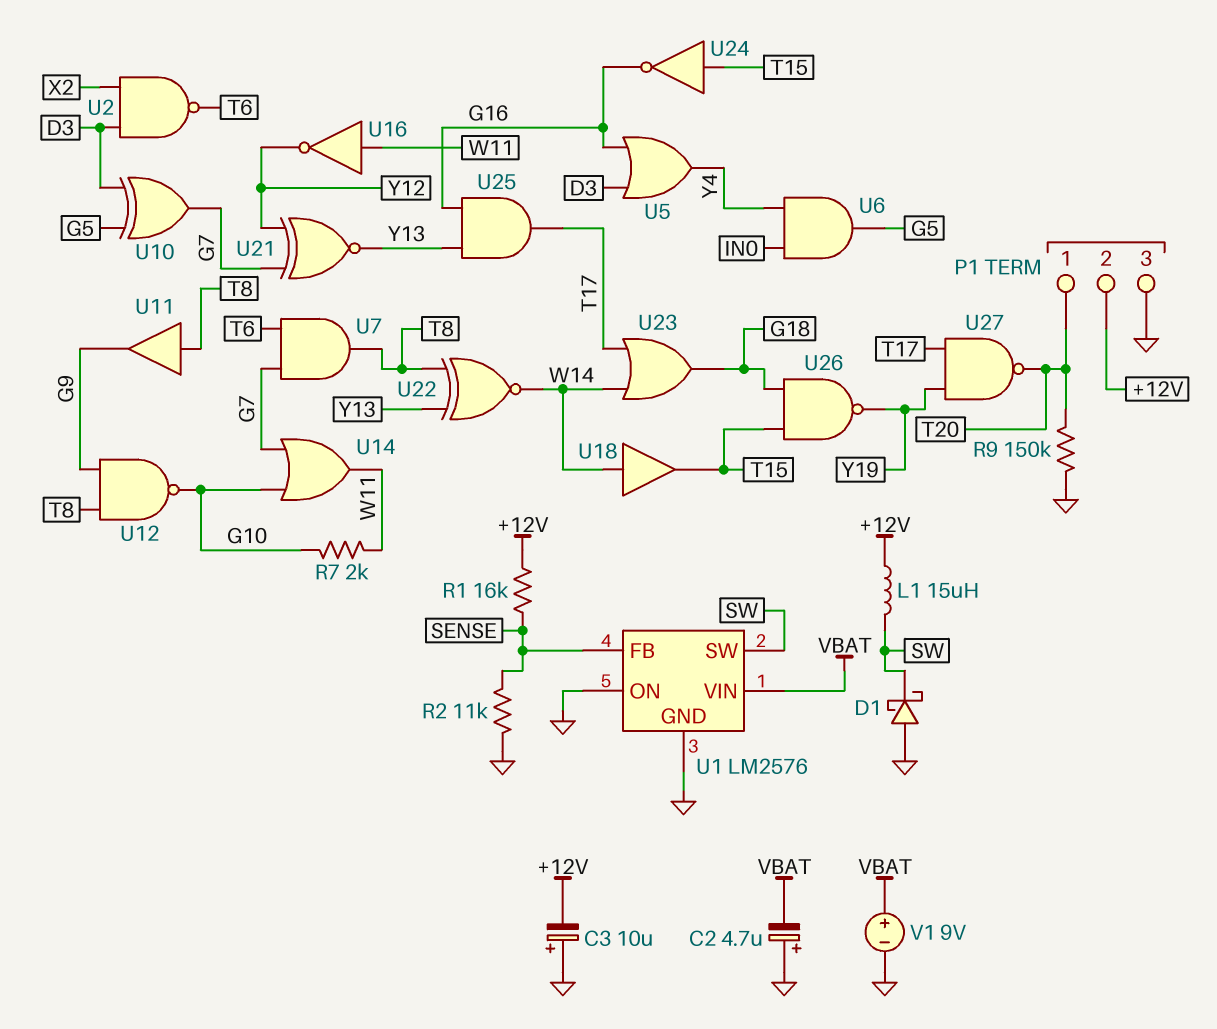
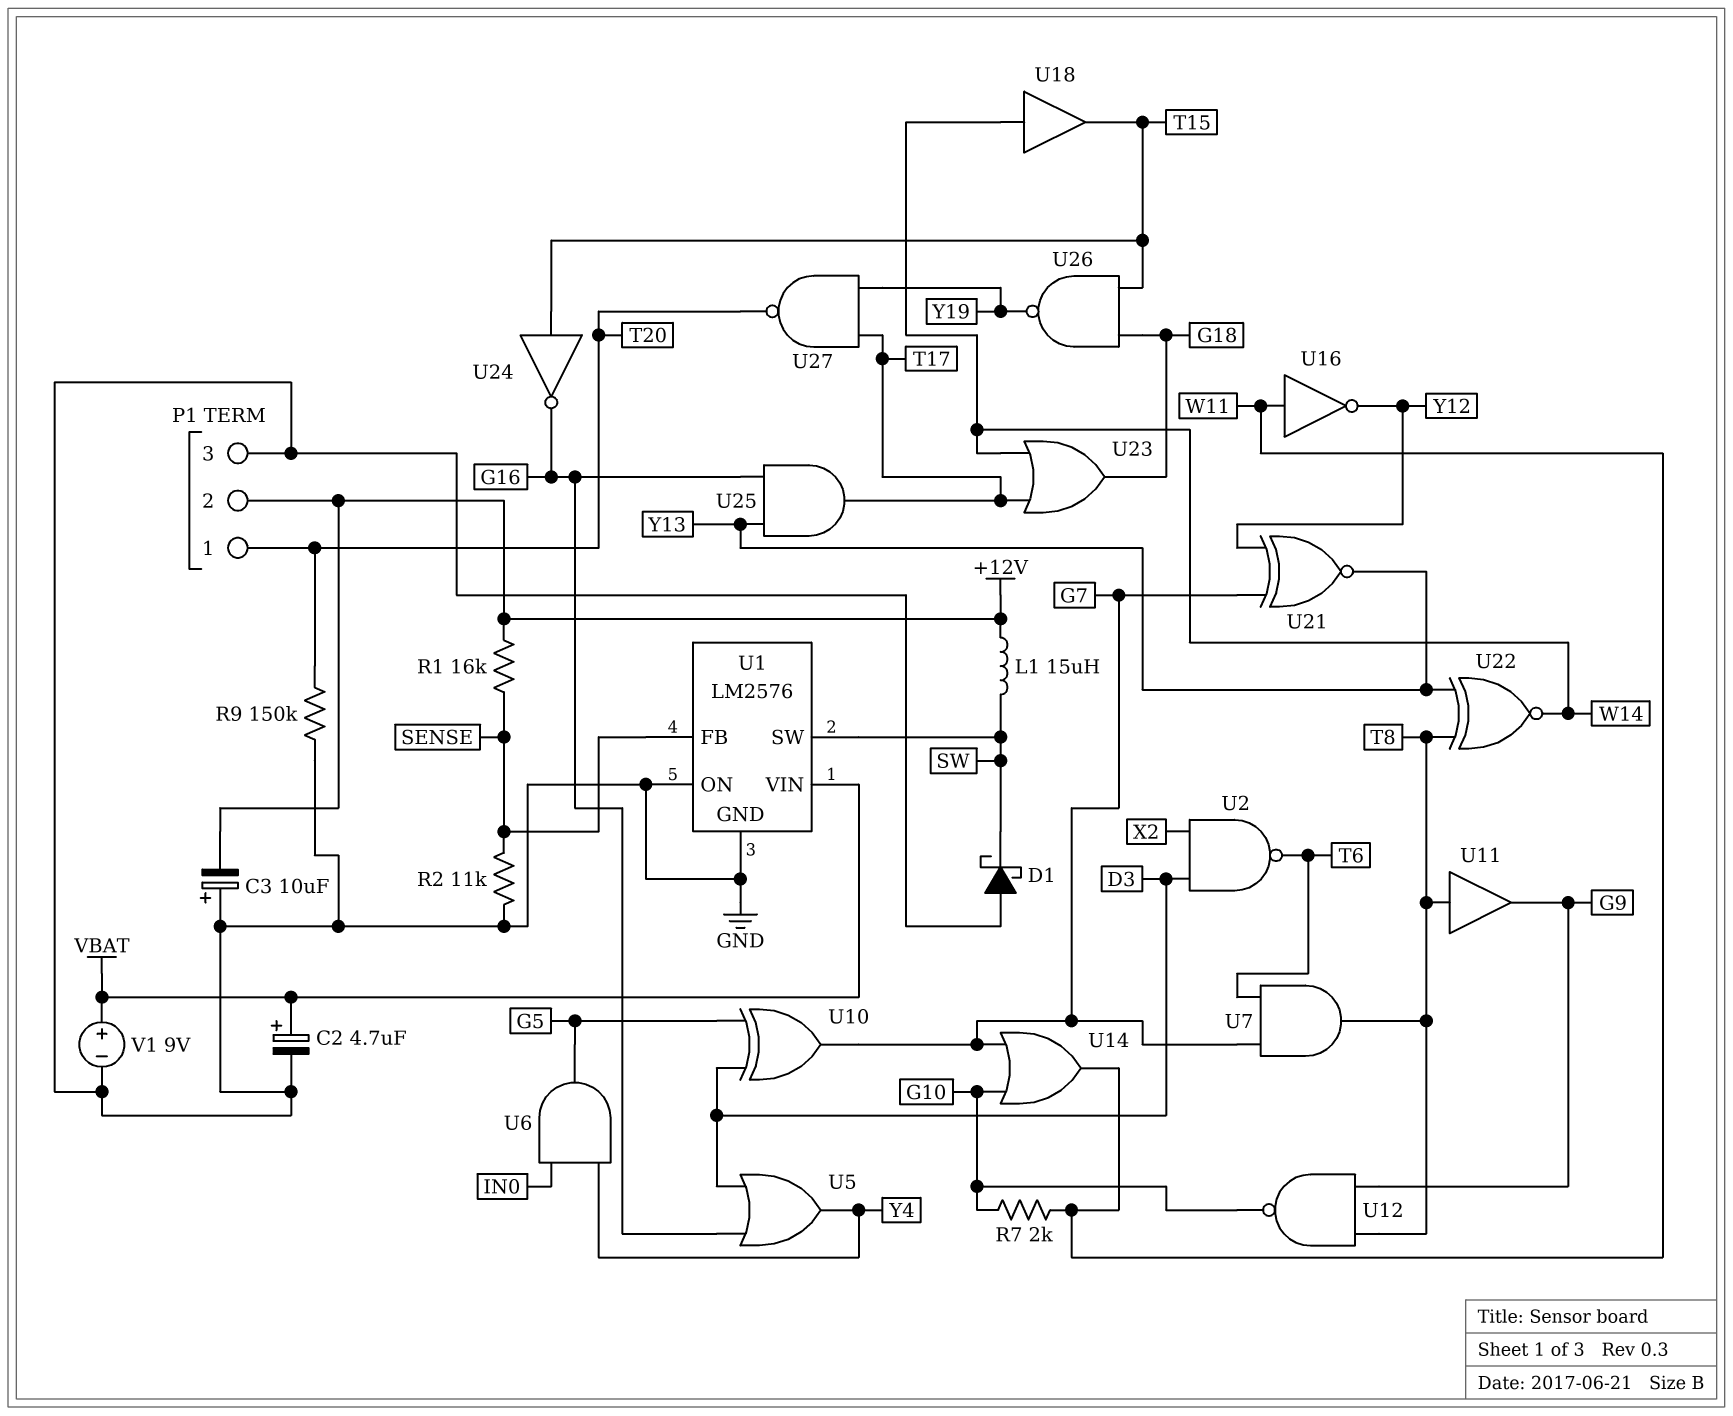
C2: 4.7uF (plus GND, minus VBAT) -> 4.7uF (plus VBAT, minus GND)

